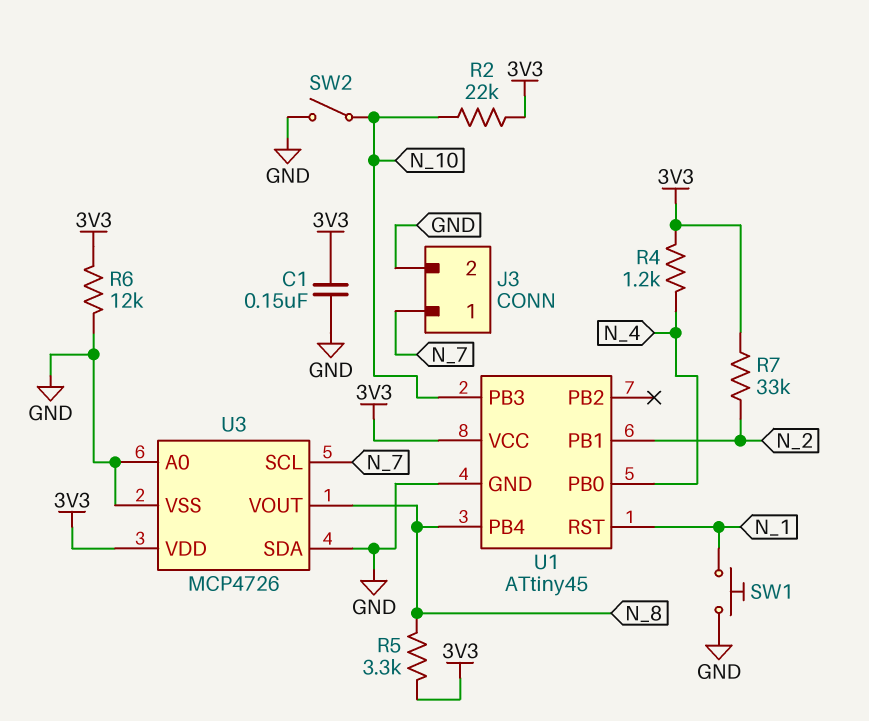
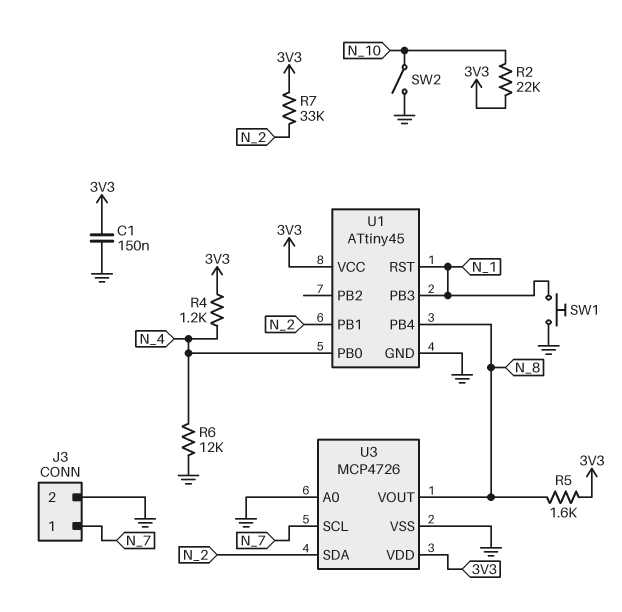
R5: 3.3k (3V3, N_8) -> 1.6k (3V3, N_8)
R6: 12k (3V3, GND) -> 12k (GND, N_4)
U1 pin PB3: N_10 -> N_1
U3 pin SDA: GND -> N_2

